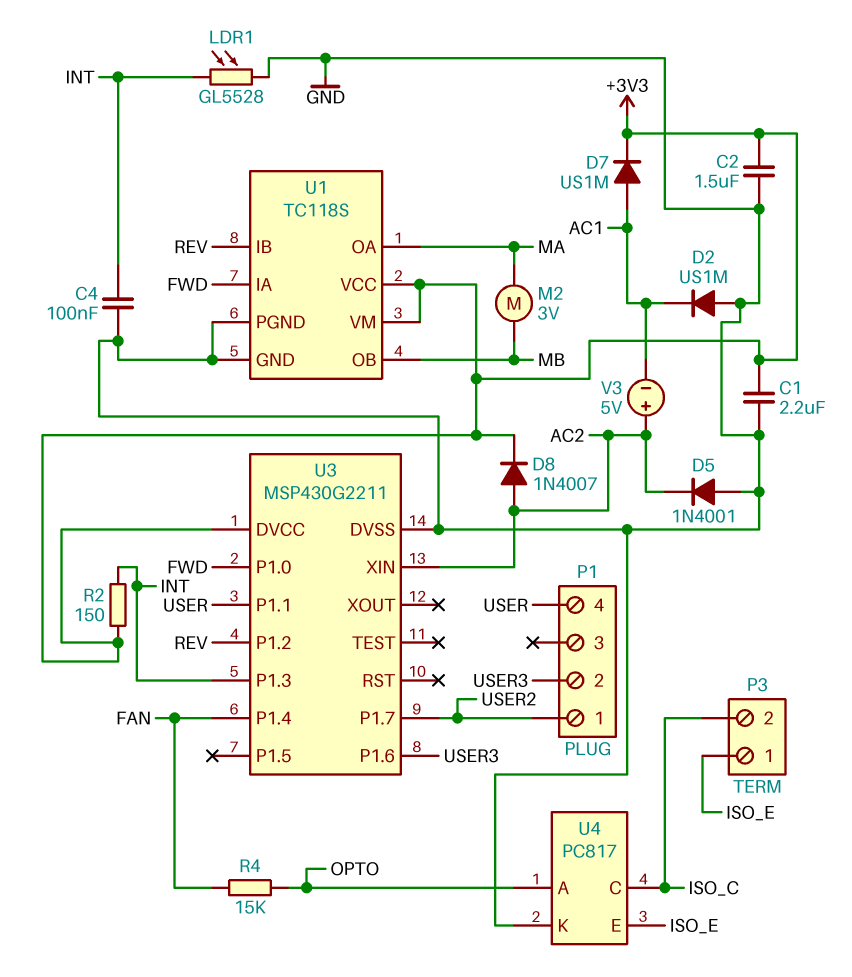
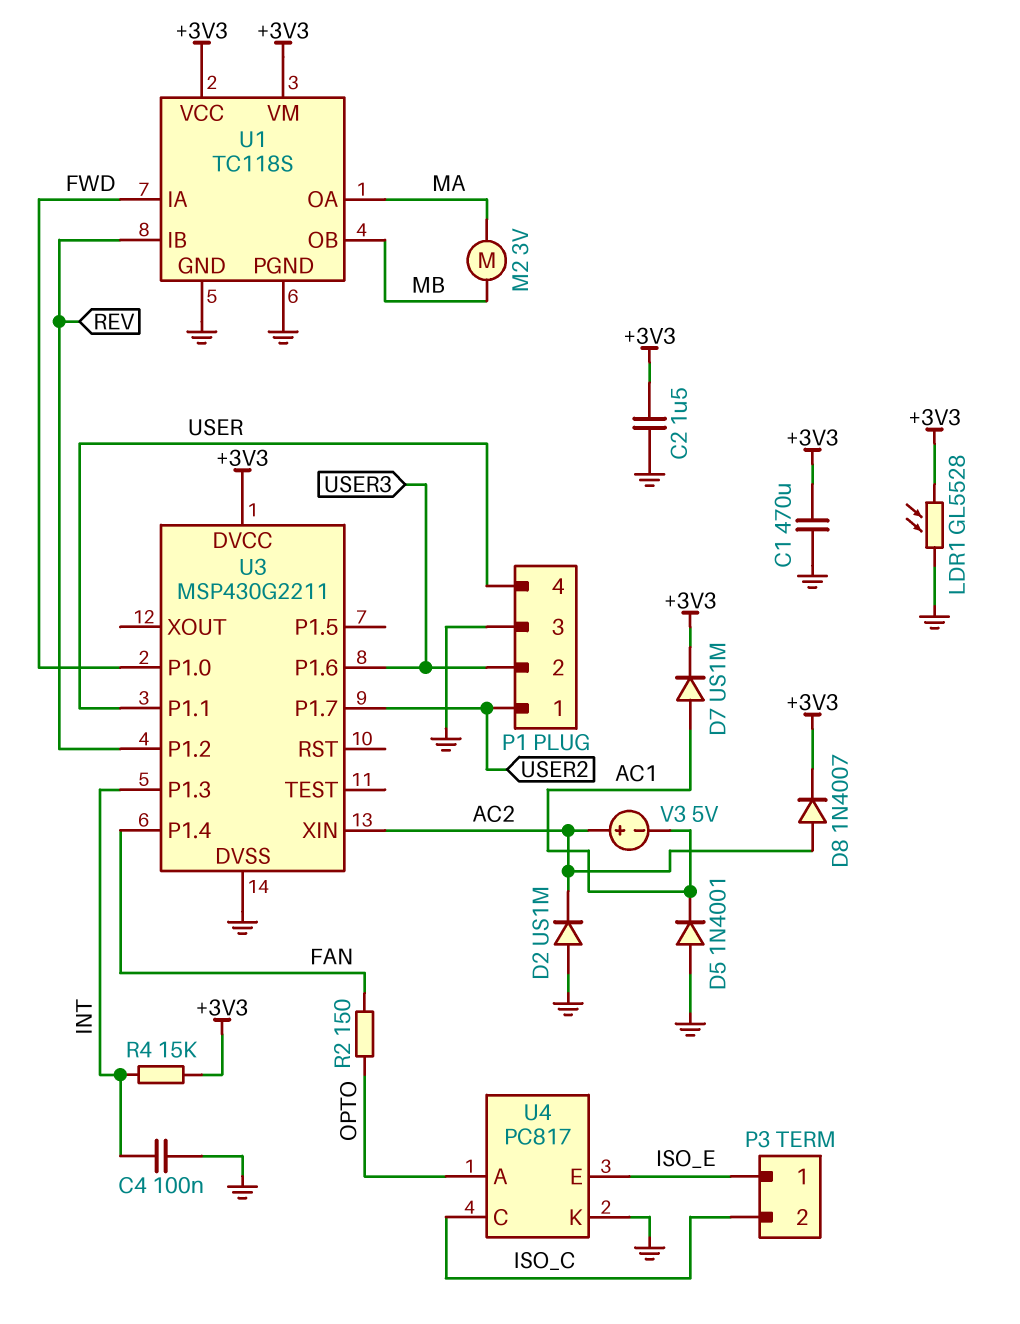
C1: 2.2uF (+3V3, GND) -> 470uF (+3V3, GND)
D2: diode US1M (A GND, K AC1) -> diode US1M (A GND, K AC2)
D5: diode 1N4001 (A GND, K AC2) -> diode 1N4001 (A GND, K AC1)
LDR1: GL5528 (GND, INT) -> GL5528 (+3V3, GND)
P1 pin 3: none -> GND
R2: 150 (+3V3, INT) -> 150 (FAN, OPTO)
R4: 15k (FAN, OPTO) -> 15k (+3V3, INT)

